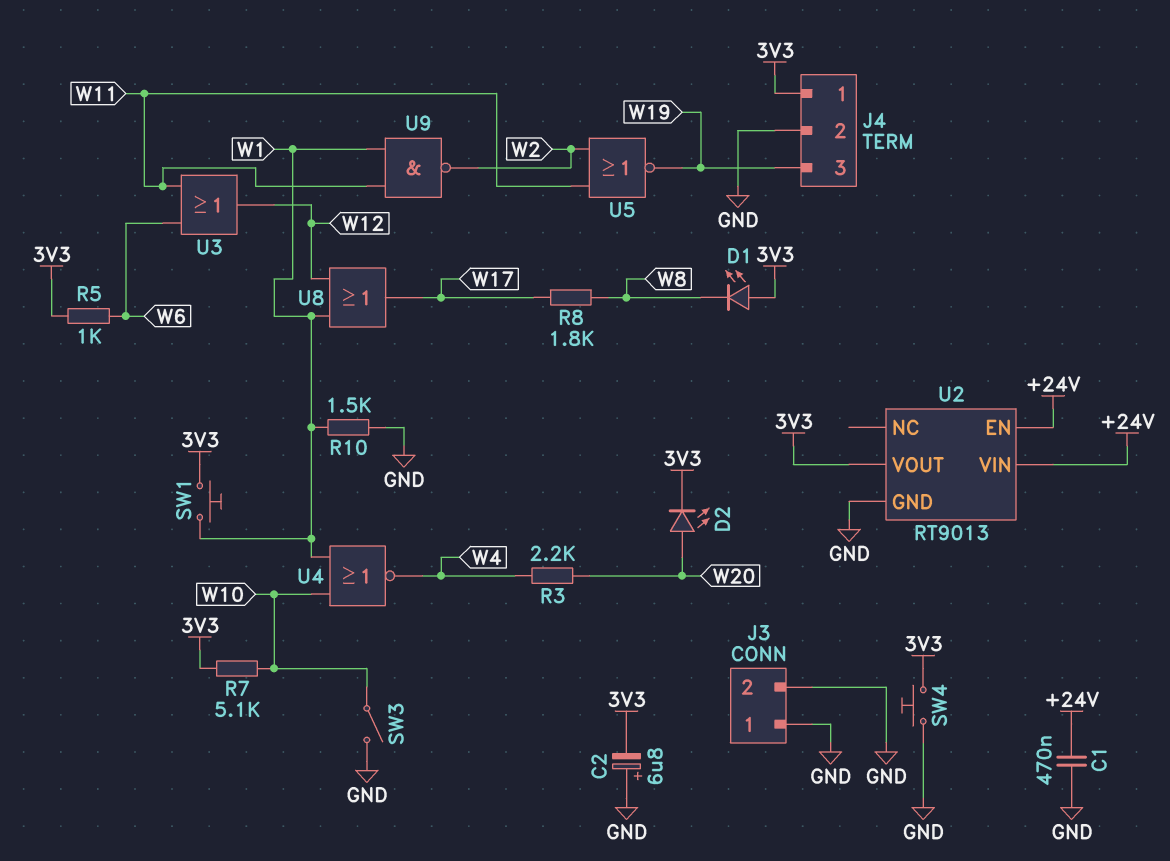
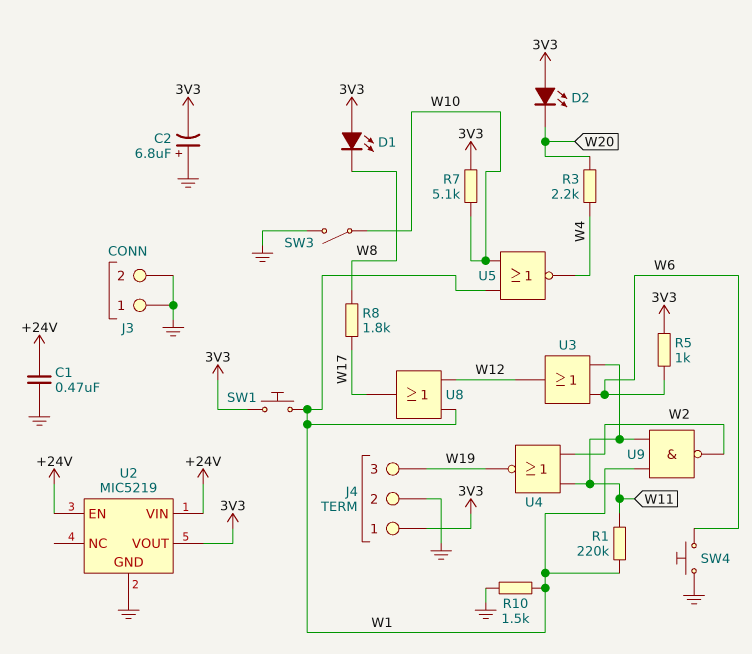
D2: LED (A W20, K 3V3) -> LED (A 3V3, K W20)
R1: none -> 220k (W1, W11)
SW4: button (3V3, GND) -> button (GND, W6)
U2: RT9013 -> MIC5219
U4: NOR (in W1, in W10, out W4) -> NOR (in W2, in W11, out W19)
U5: NOR (in W2, in W11, out W19) -> NOR (in W1, in W10, out W4)

